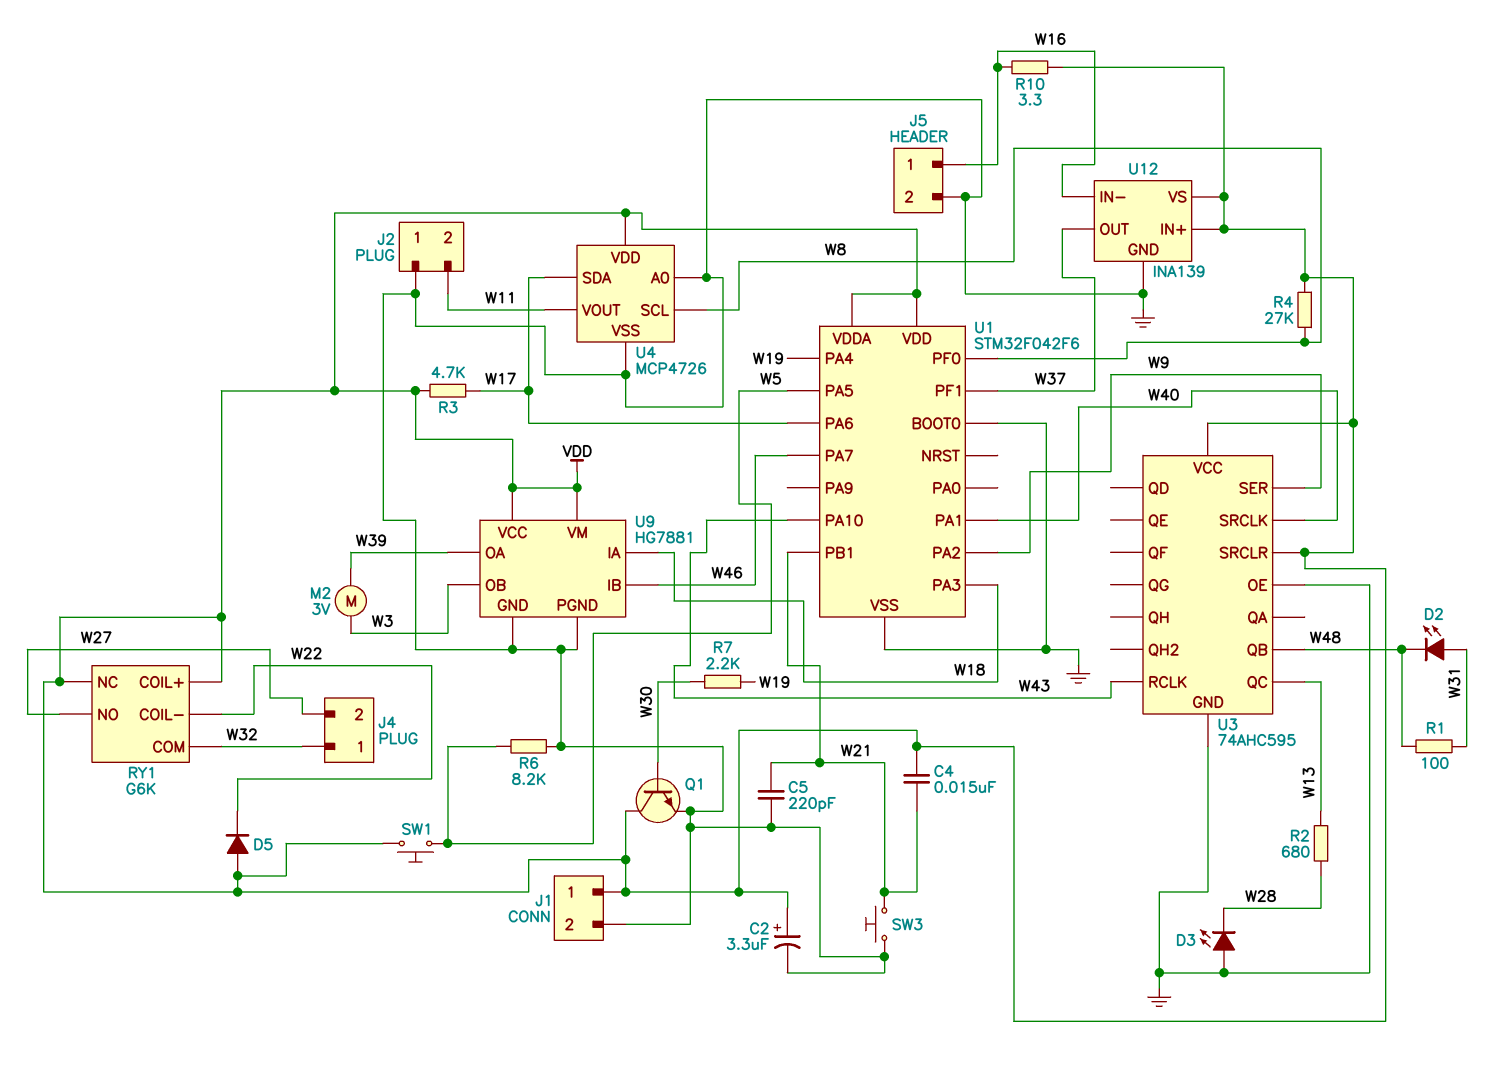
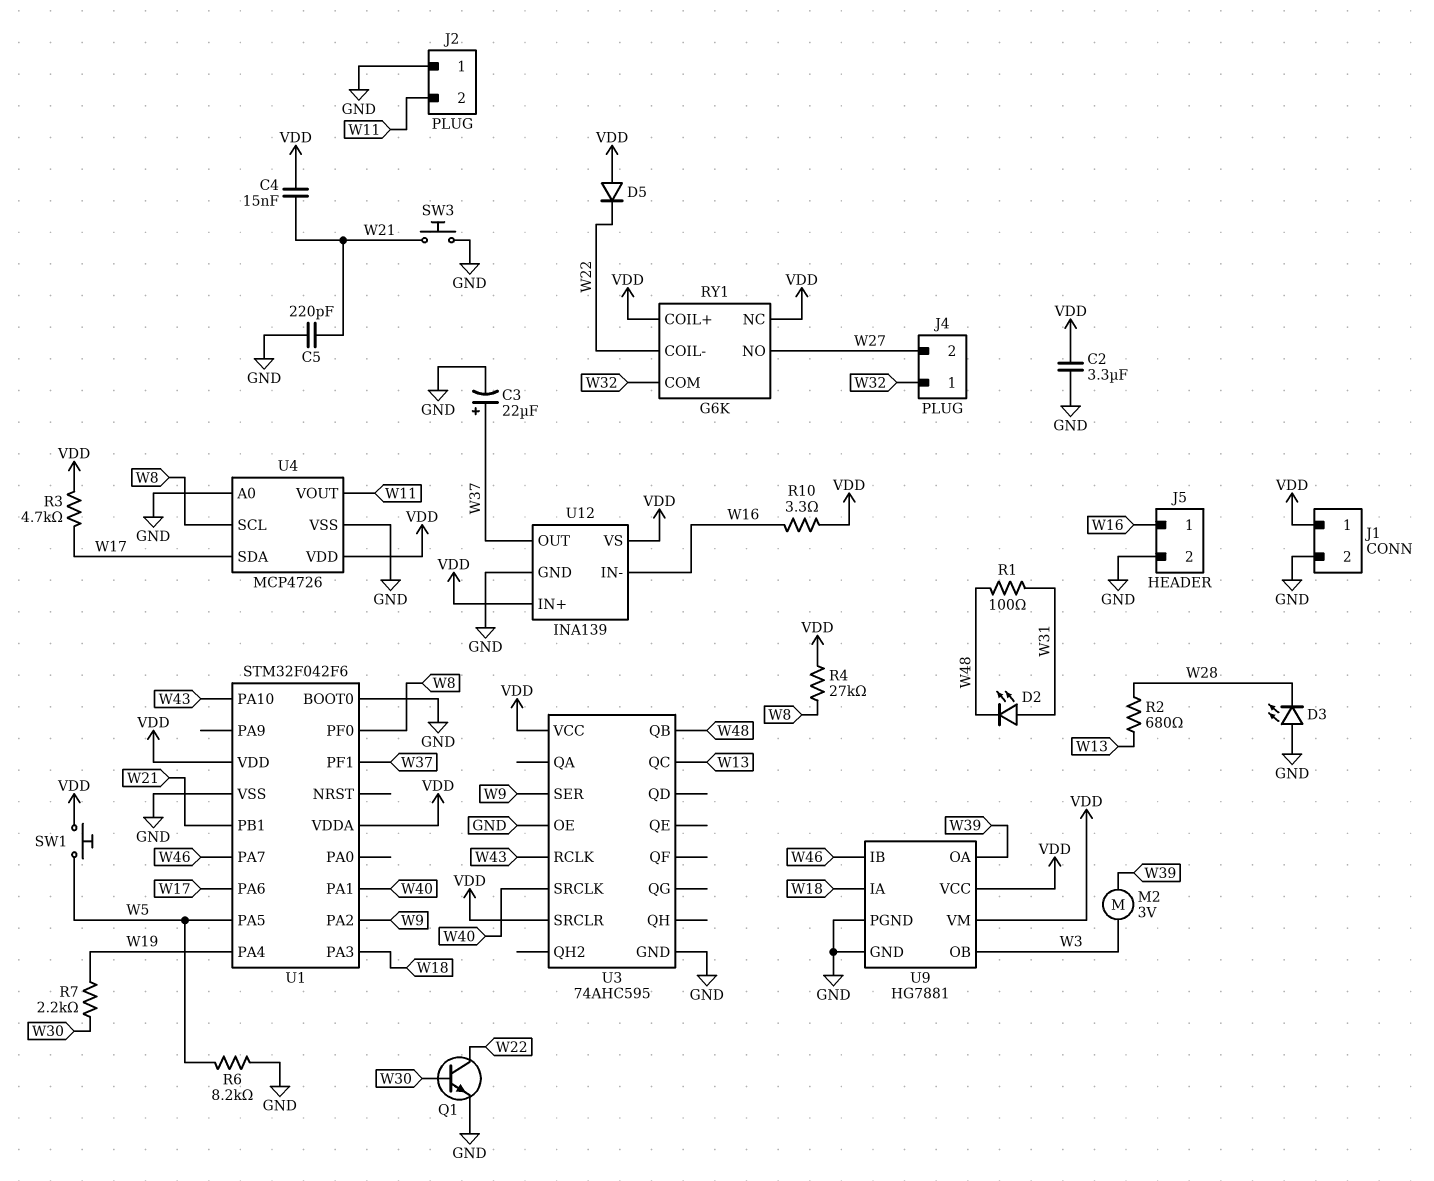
C2: 3.3uF (plus VDD, minus GND) -> 3.3uF (GND, VDD)
C3: none -> 22uF (plus W37, minus GND)
Q1: NPN (B W30, C VDD, E GND) -> NPN (B W30, C W22, E GND)

